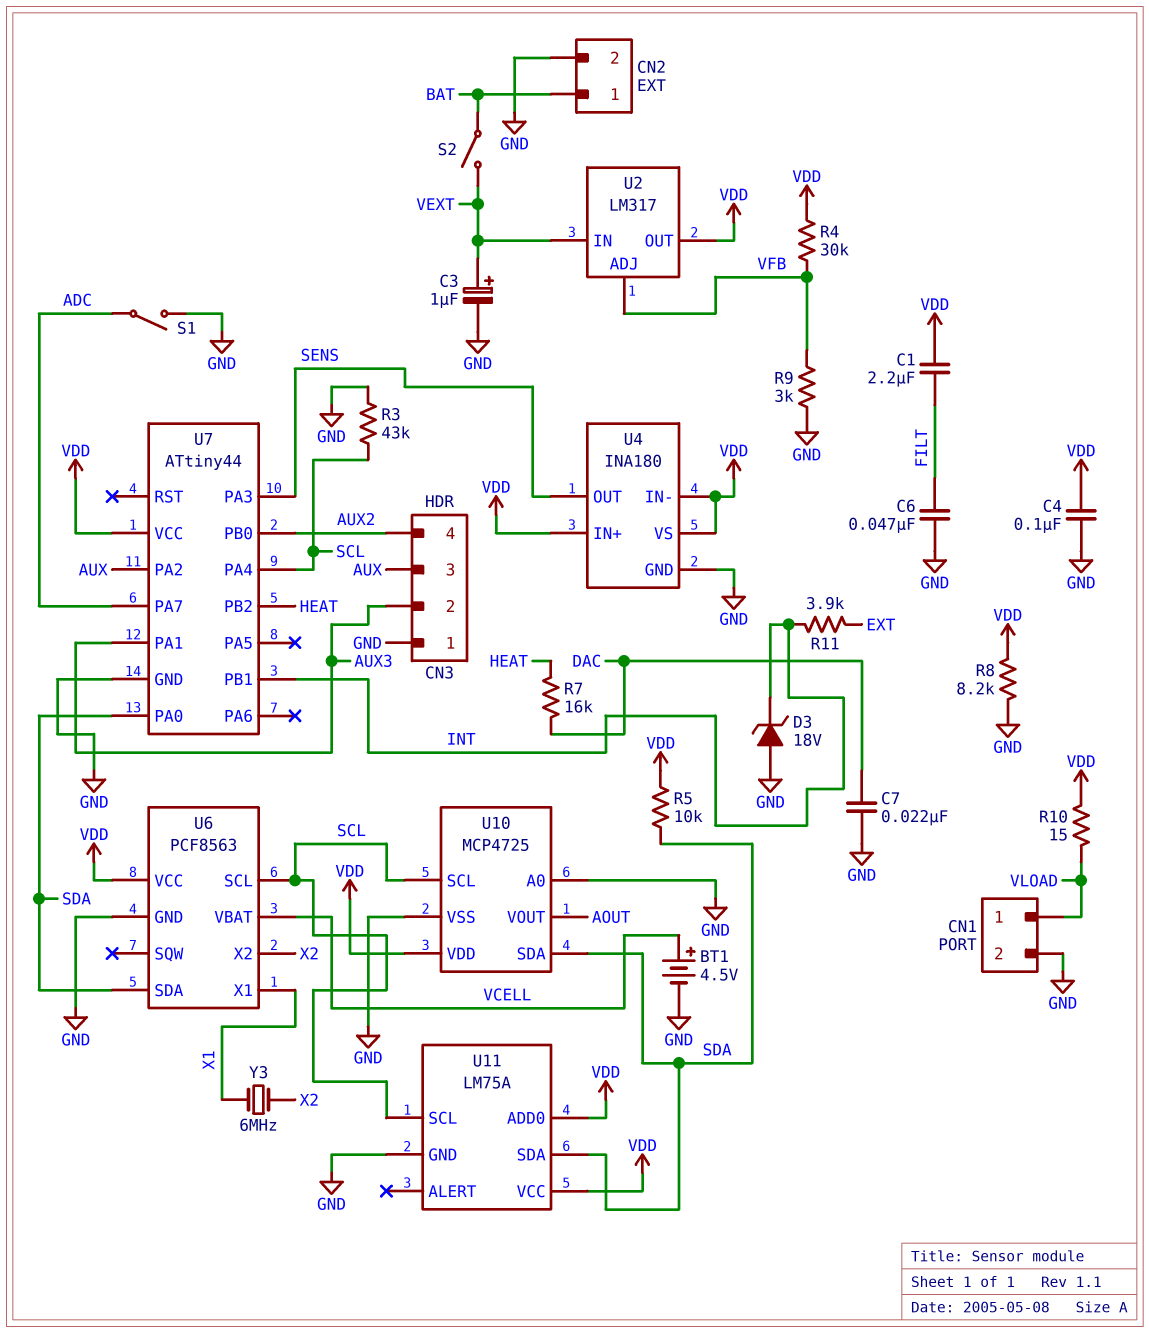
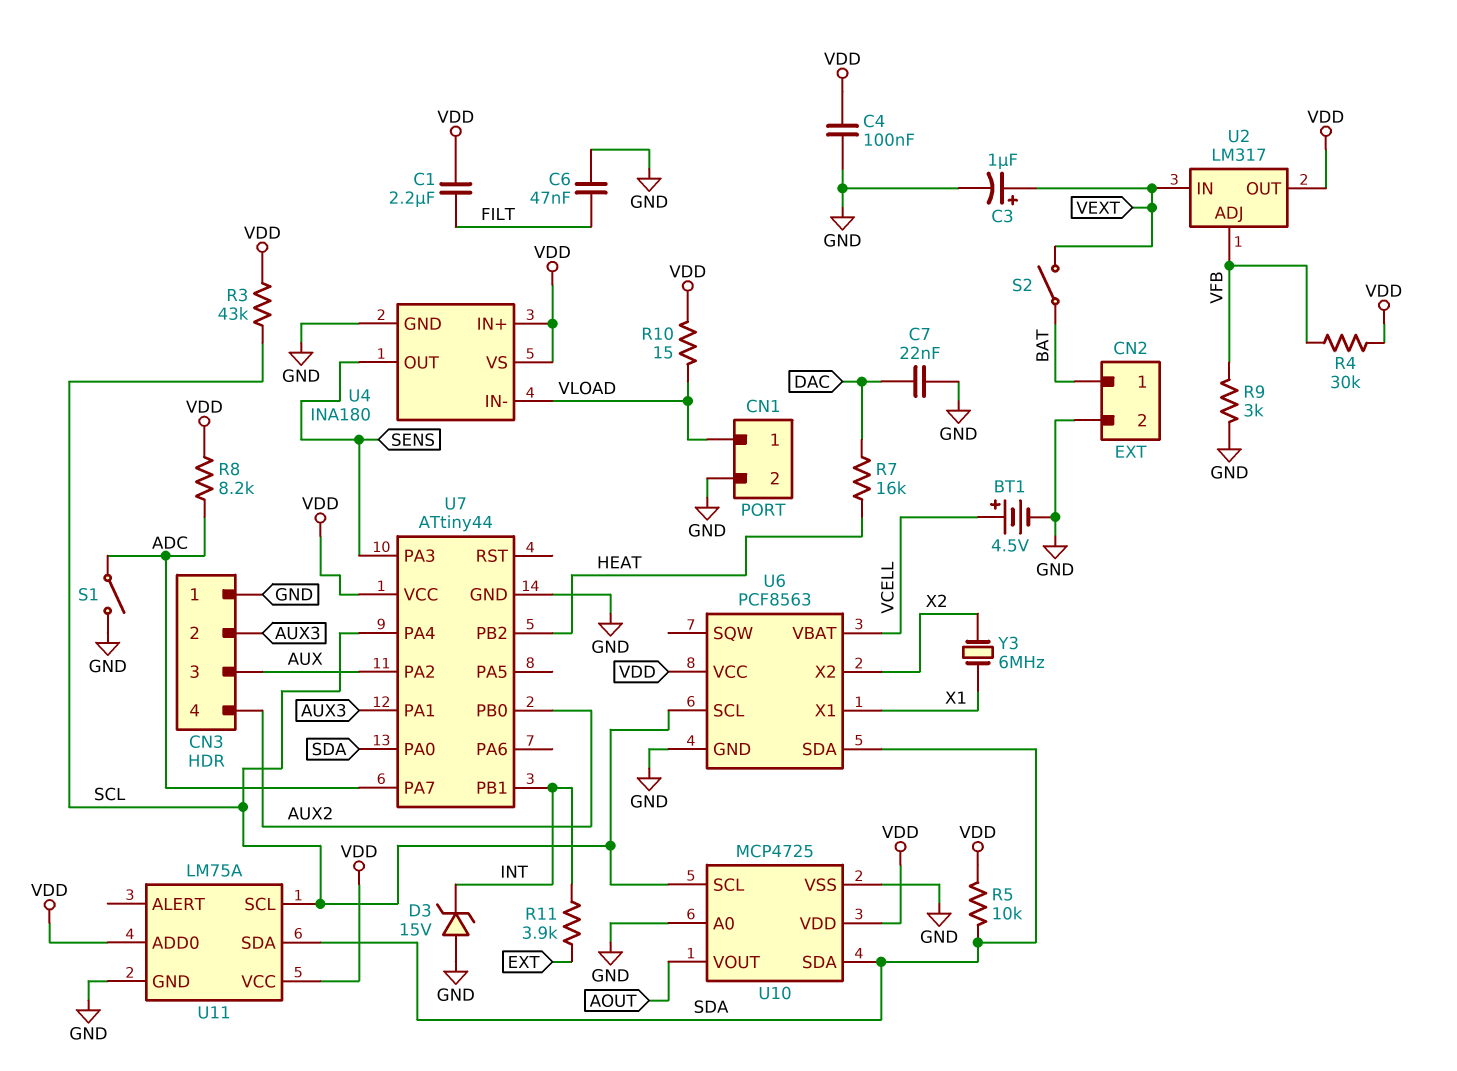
D3: zener 18V (A GND, K INT) -> zener 15V (A GND, K INT)
R3: 43k (GND, SCL) -> 43k (SCL, VDD)
R8: 8.2k (GND, VDD) -> 8.2k (ADC, VDD)
U4 pin IN-: VDD -> VLOAD

